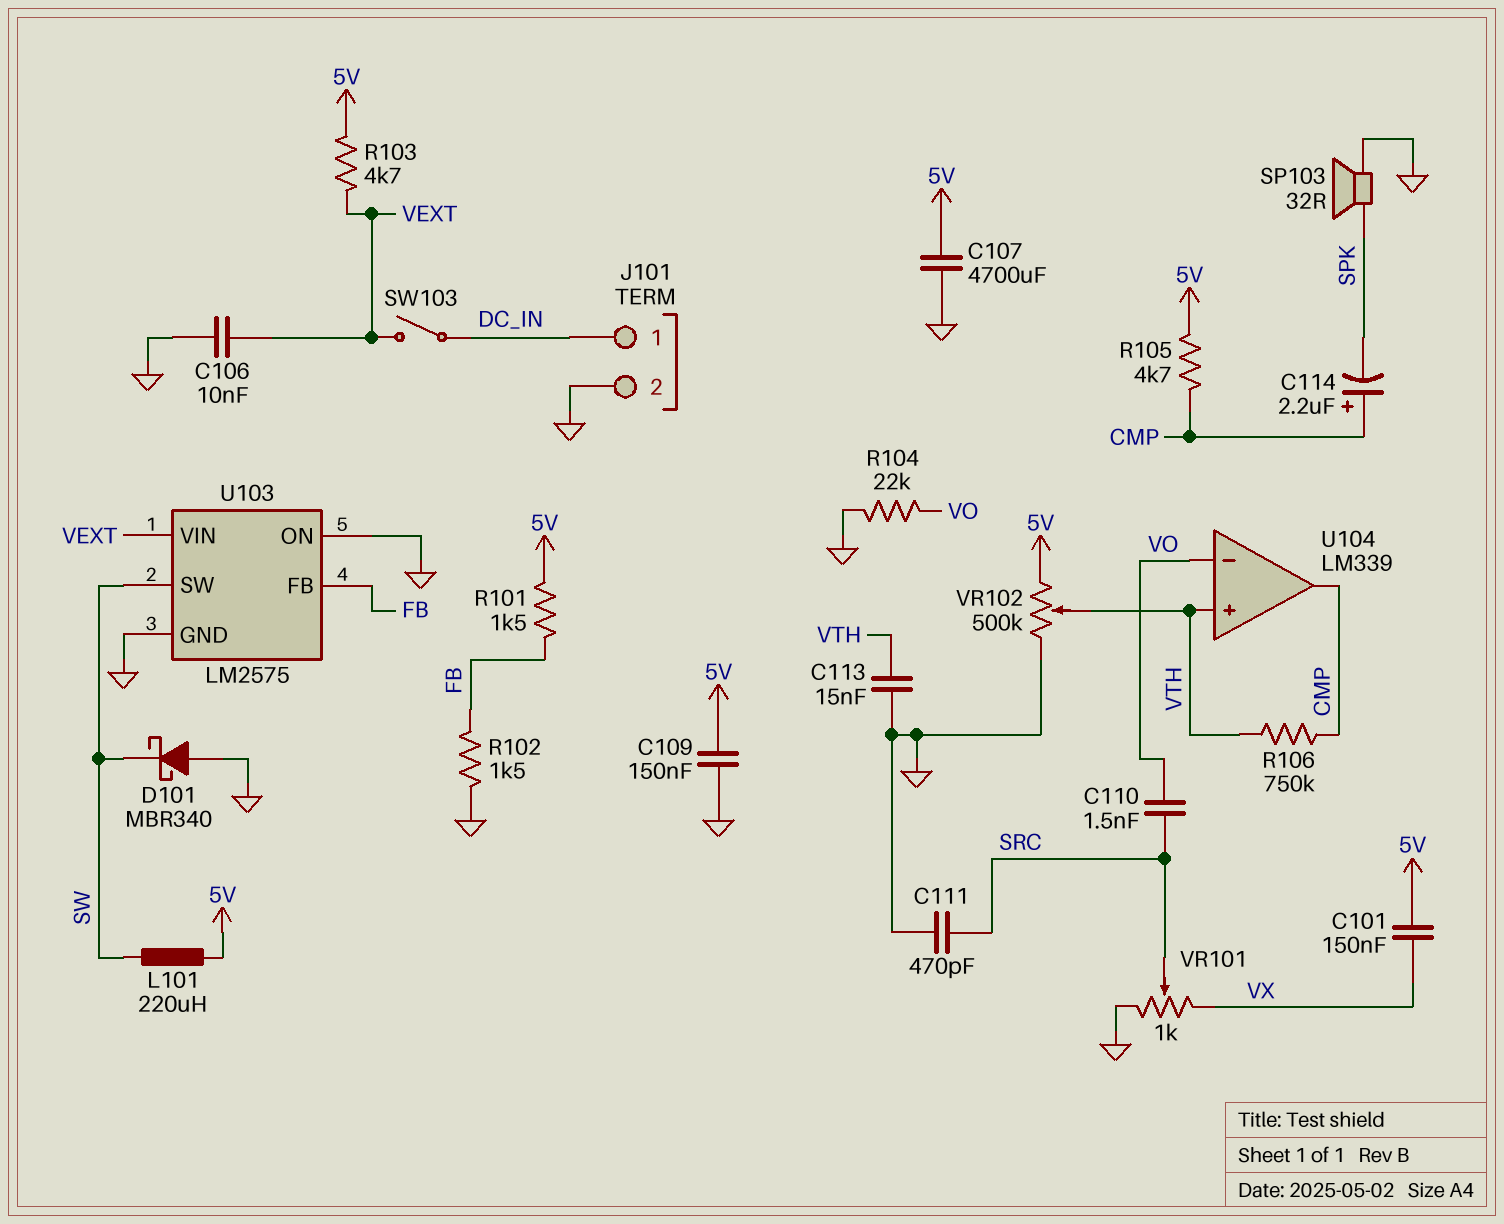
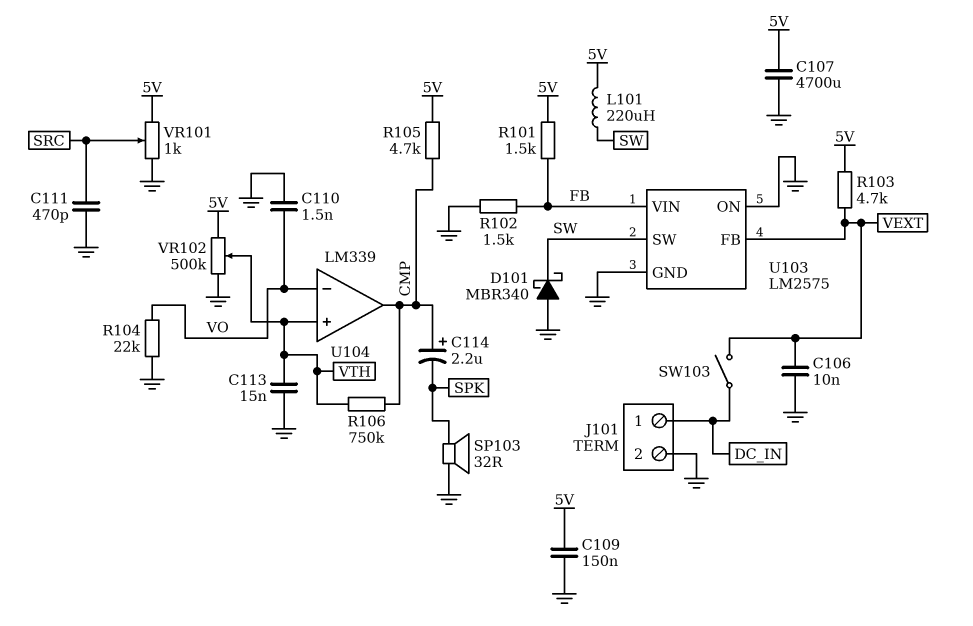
C101: 150nF (5V, VX) -> none
C110: 1.5nF (SRC, VO) -> 1.5nF (GND, VO)
U103 pin FB: FB -> VEXT
U103 pin VIN: VEXT -> FB
VR101: 1k (GND, VX, wiper SRC) -> 1k (5V, GND, wiper SRC)

